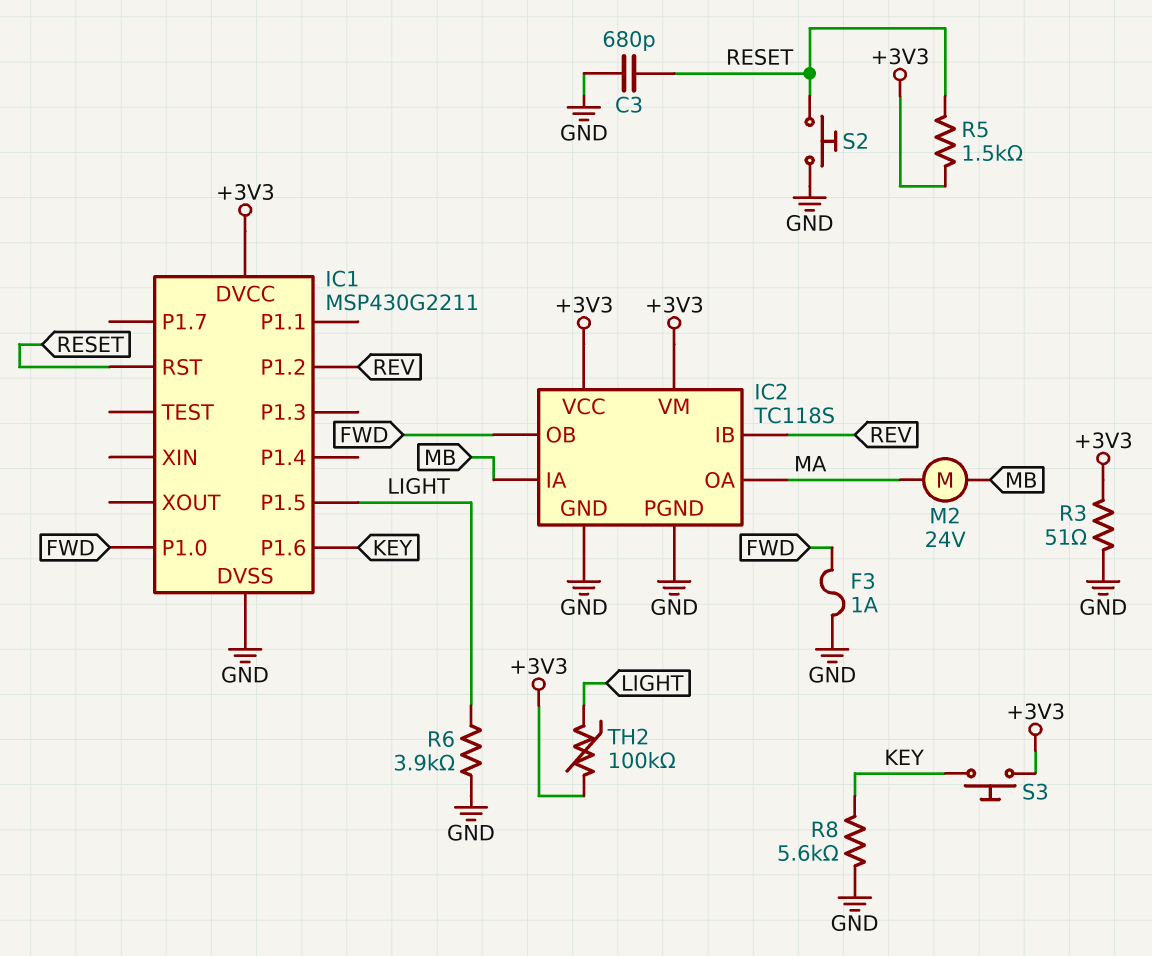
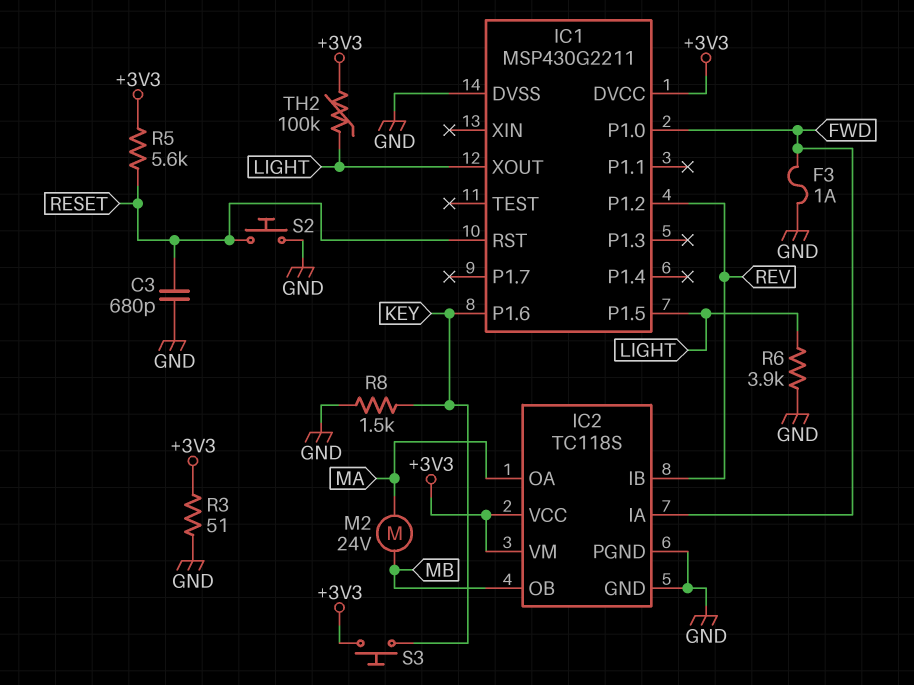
IC1 pin XOUT: none -> LIGHT
IC2 pin IA: MB -> FWD
IC2 pin OB: FWD -> MB
R5: 1.5k (+3V3, RESET) -> 5.6k (+3V3, RESET)
R8: 5.6k (GND, KEY) -> 1.5k (GND, KEY)

